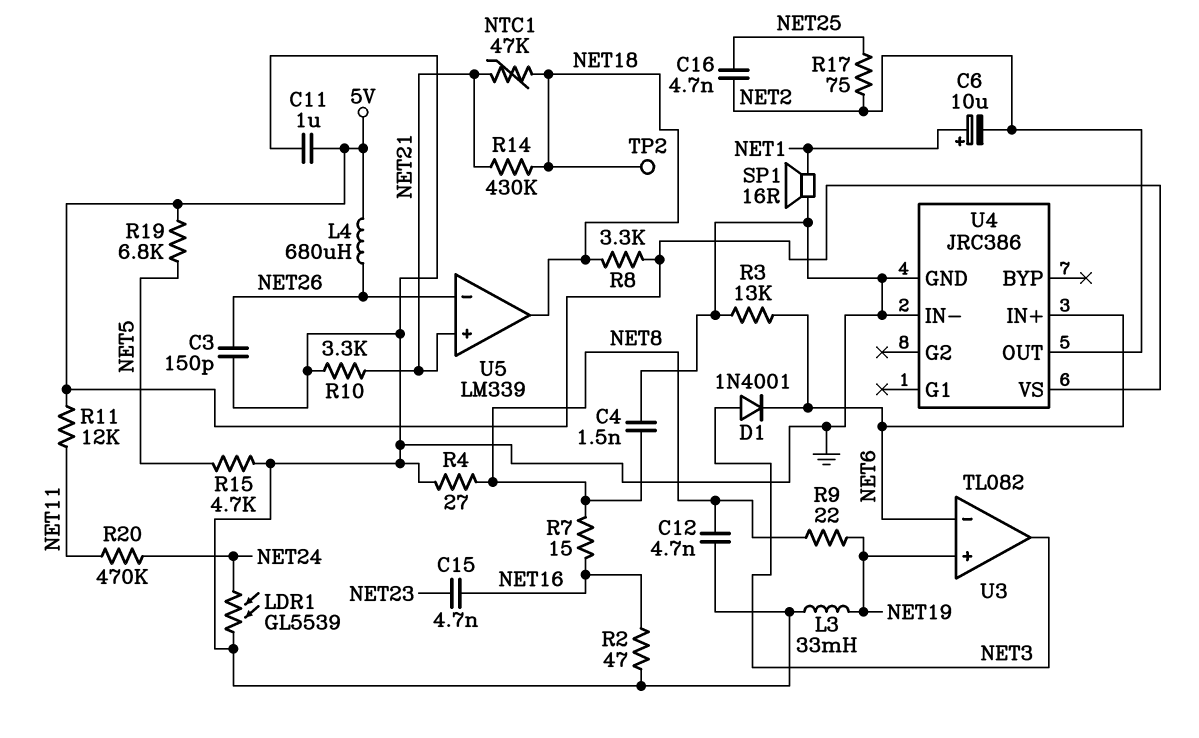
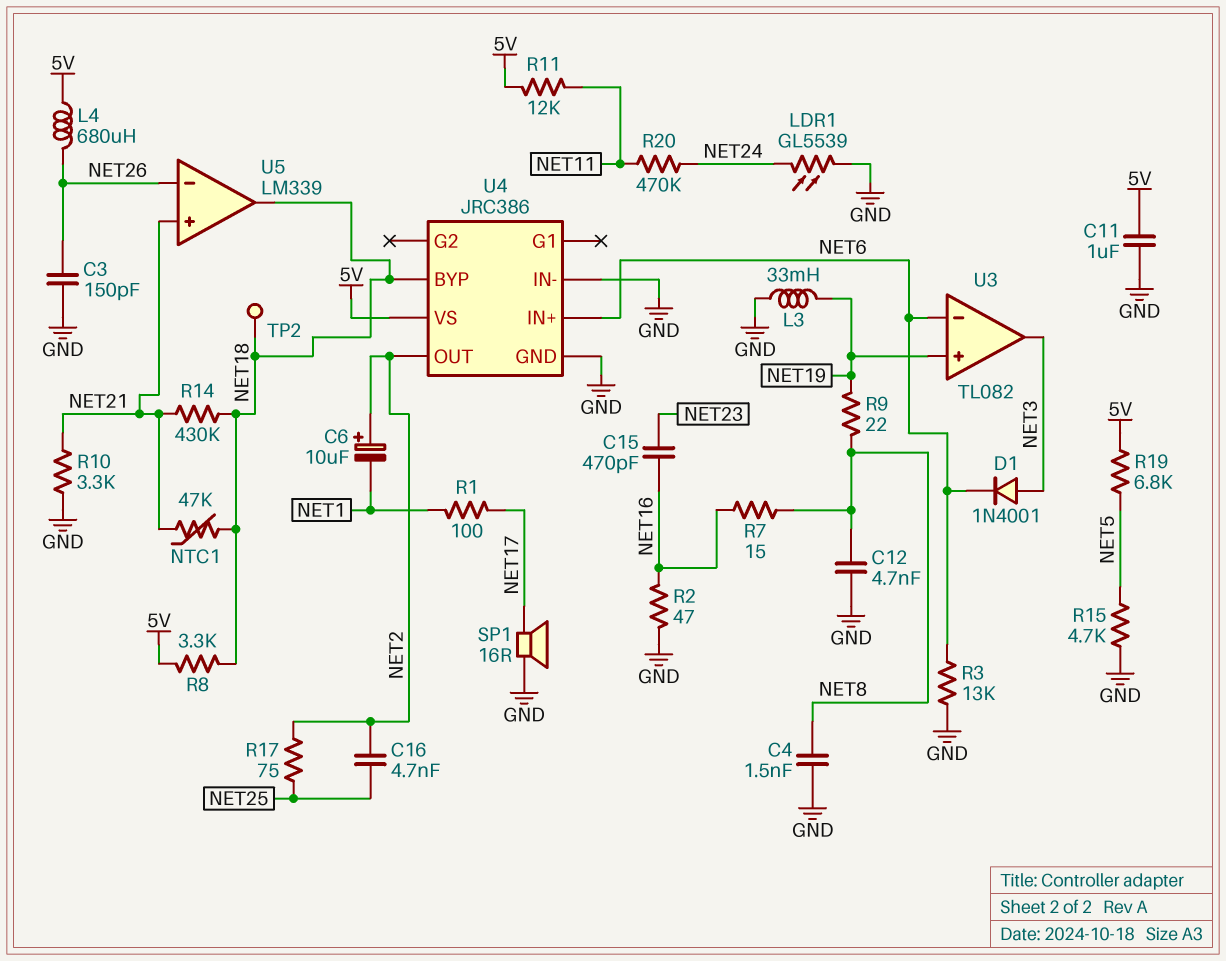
C6: 10uF (plus NET1, minus NET2) -> 10uF (plus NET2, minus NET1)
C15: 4.7nF (NET16, NET23) -> 470pF (NET16, NET23)
R1: none -> 100 (NET1, NET17)
R4: 27 (GND, NET8) -> none
SP1: speaker 16R (GND, NET1) -> speaker 16R (GND, NET17)
U4 pin BYP: none -> NET18

